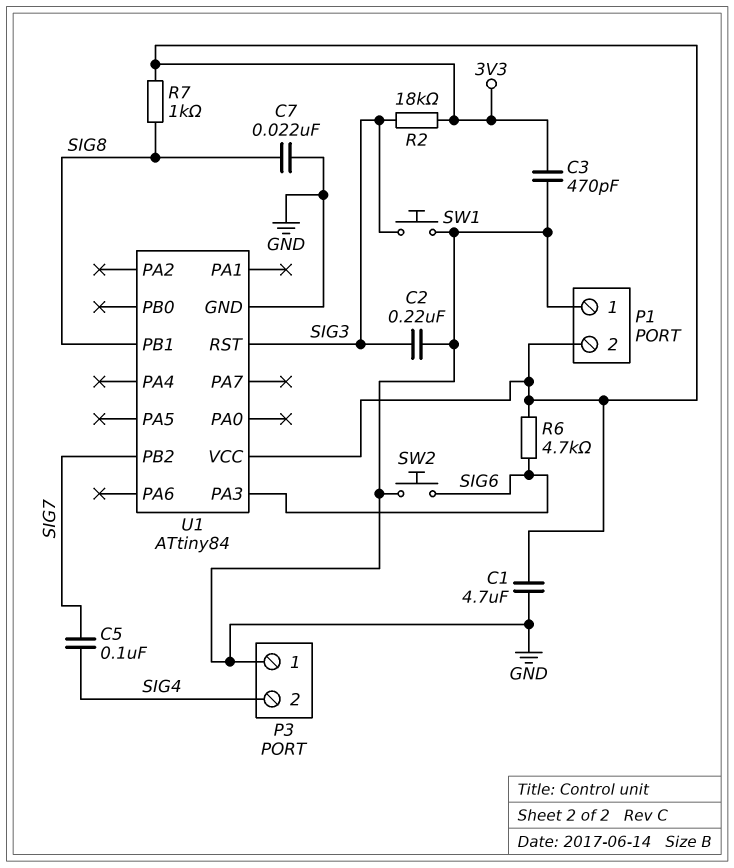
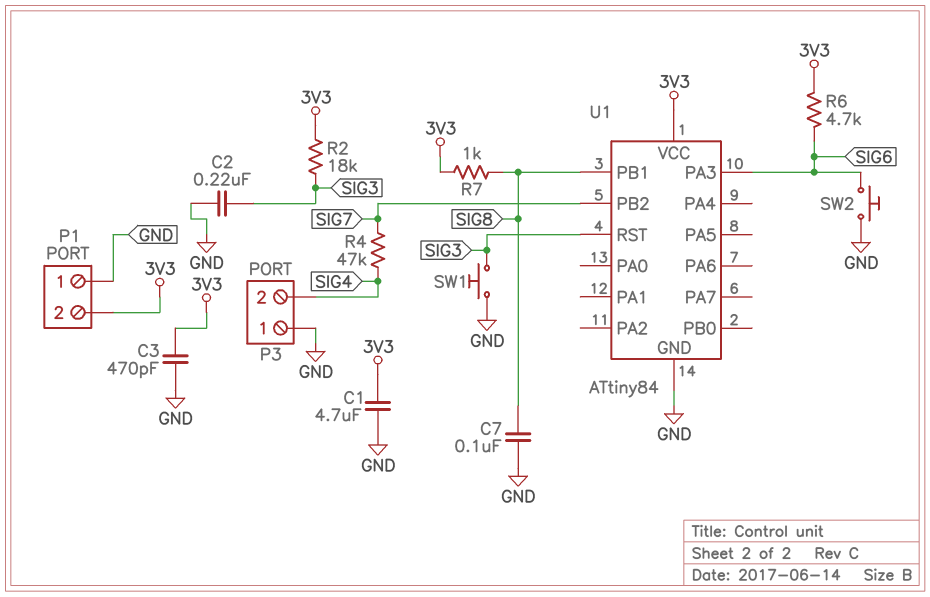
C5: 100nF (SIG4, SIG7) -> none
C7: 22nF (GND, SIG8) -> 100nF (GND, SIG8)
R4: none -> 47k (SIG4, SIG7)

